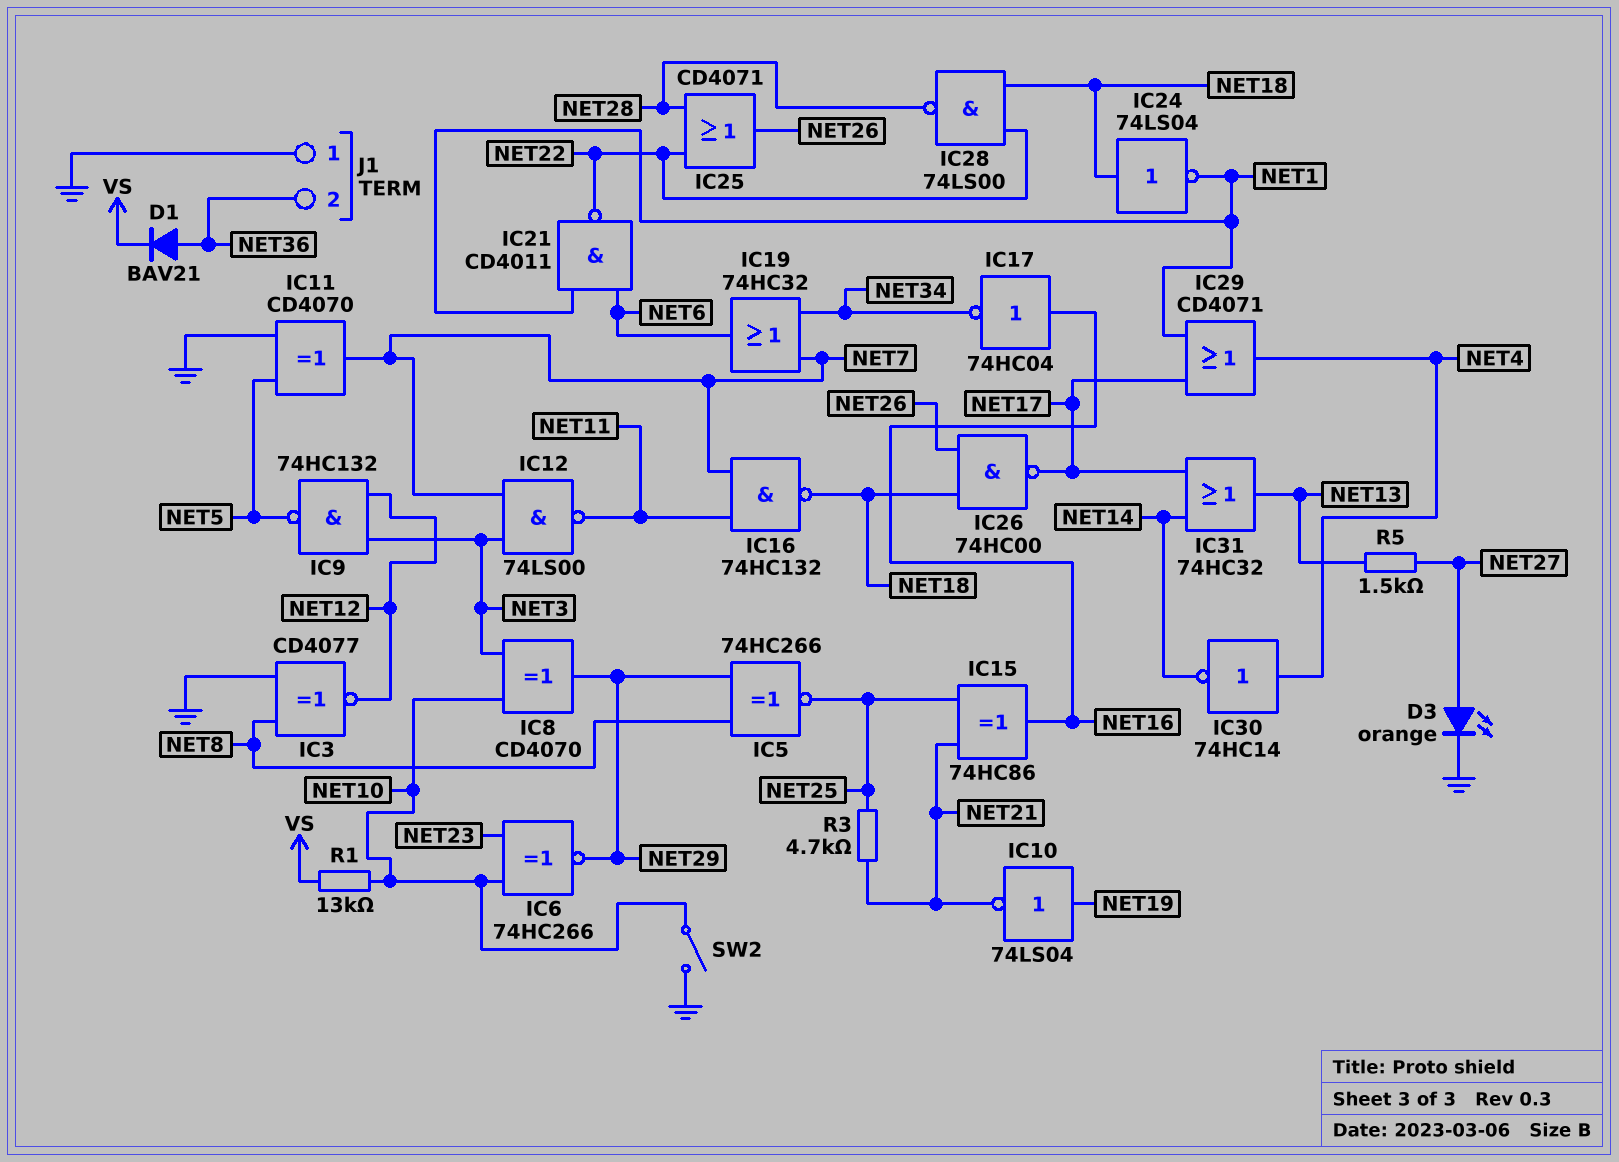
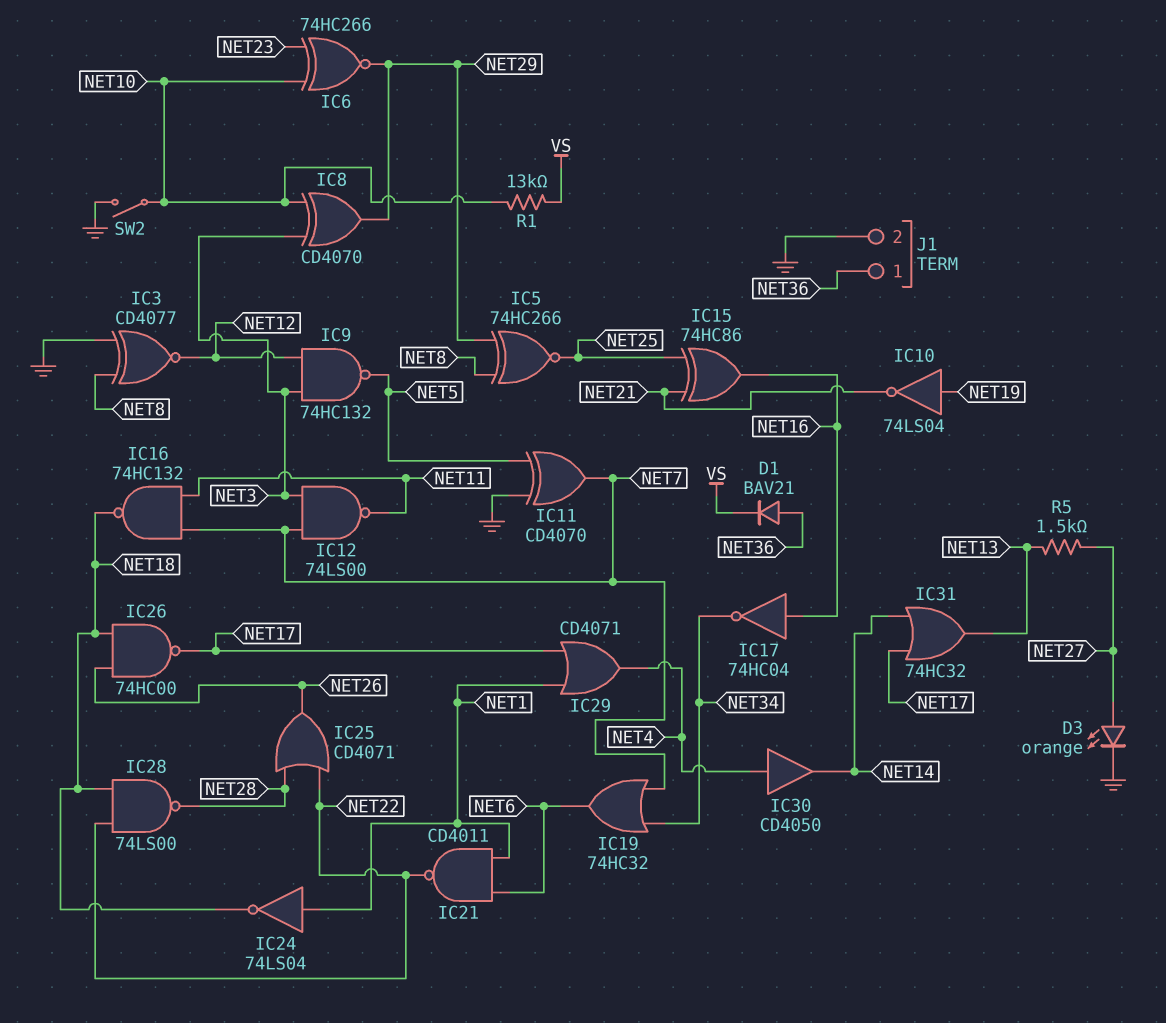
IC24: NOT 74LS04 (in NET18, out NET1) -> NOT 74LS04 (in NET1, out NET18)
IC30: NOT 74HC14 (in NET4, out NET14) -> buffer CD4050 (in NET4, out NET14)
J1 pin 1: GND -> NET36
J1 pin 2: NET36 -> GND
R3: 4.7k (NET21, NET25) -> none

